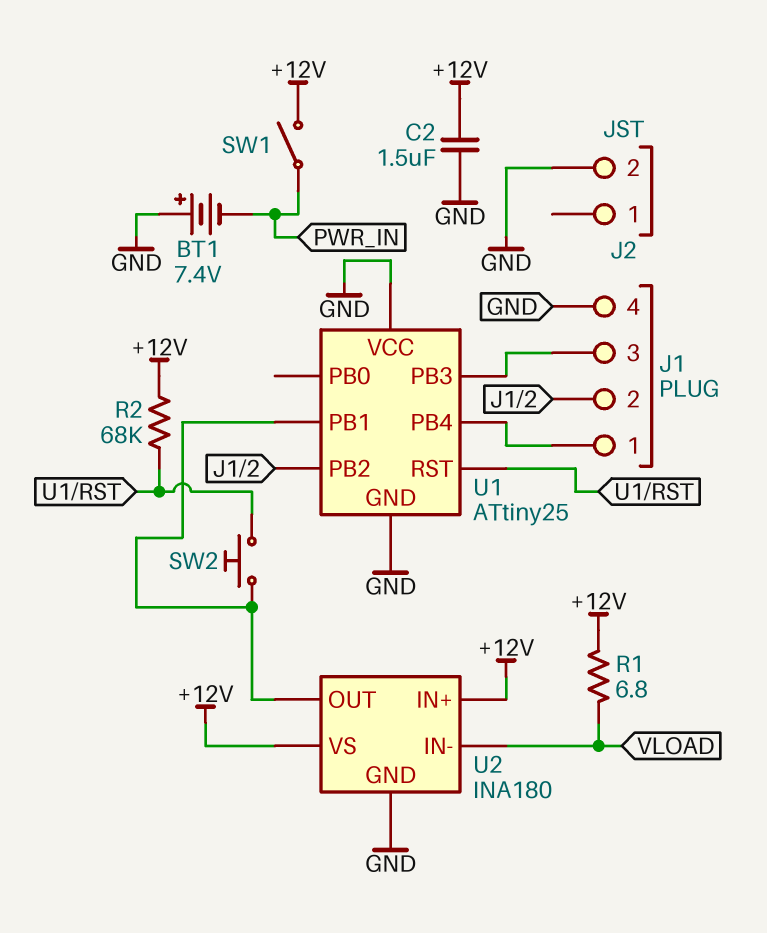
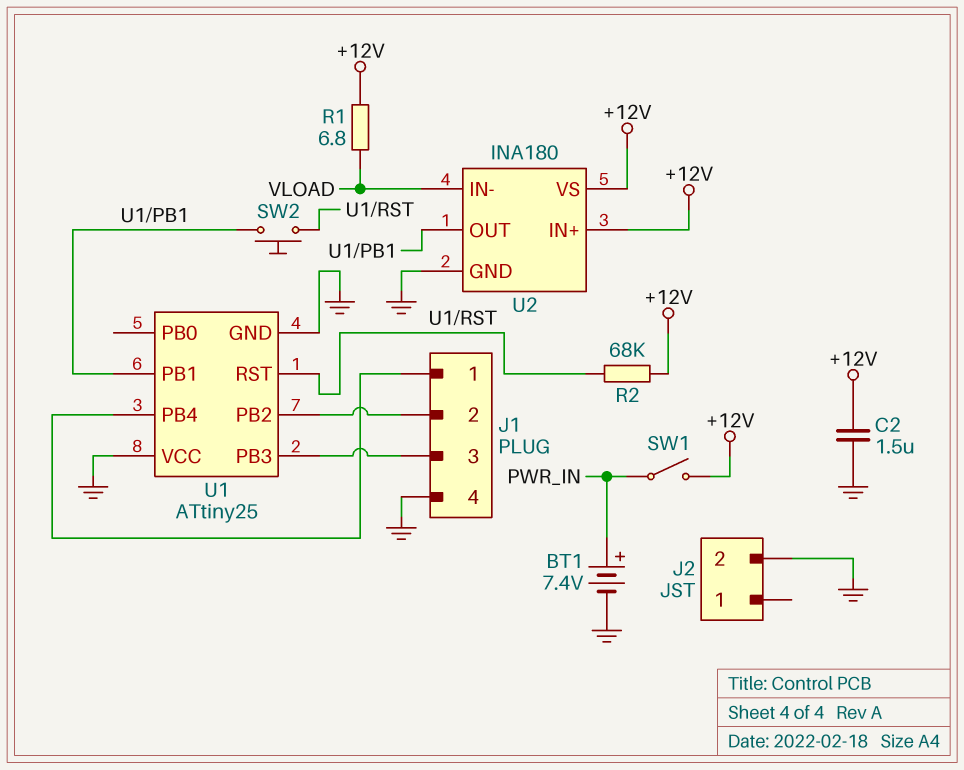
BT1: 7.4V (plus GND, minus PWR_IN) -> 7.4V (plus PWR_IN, minus GND)

